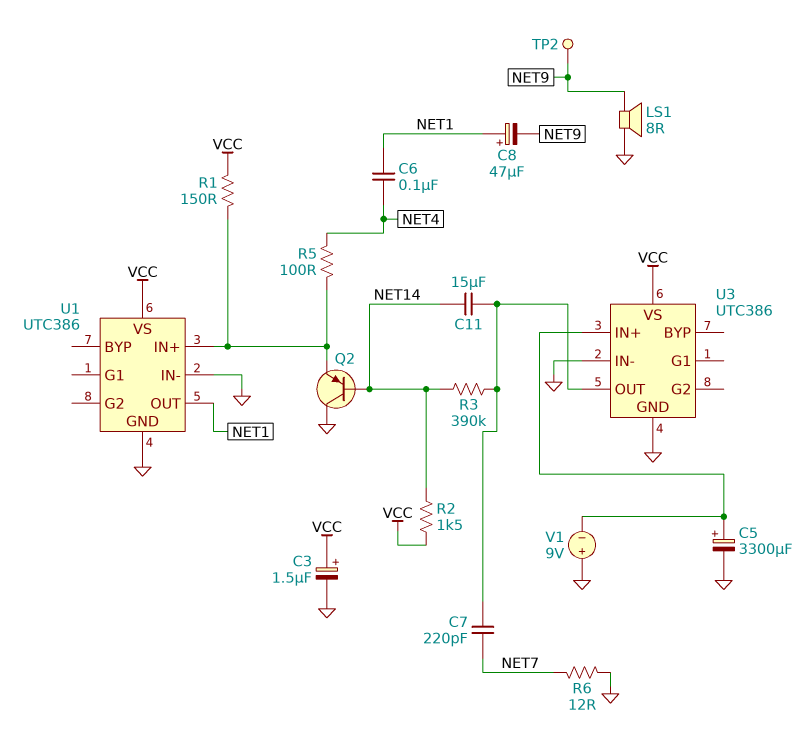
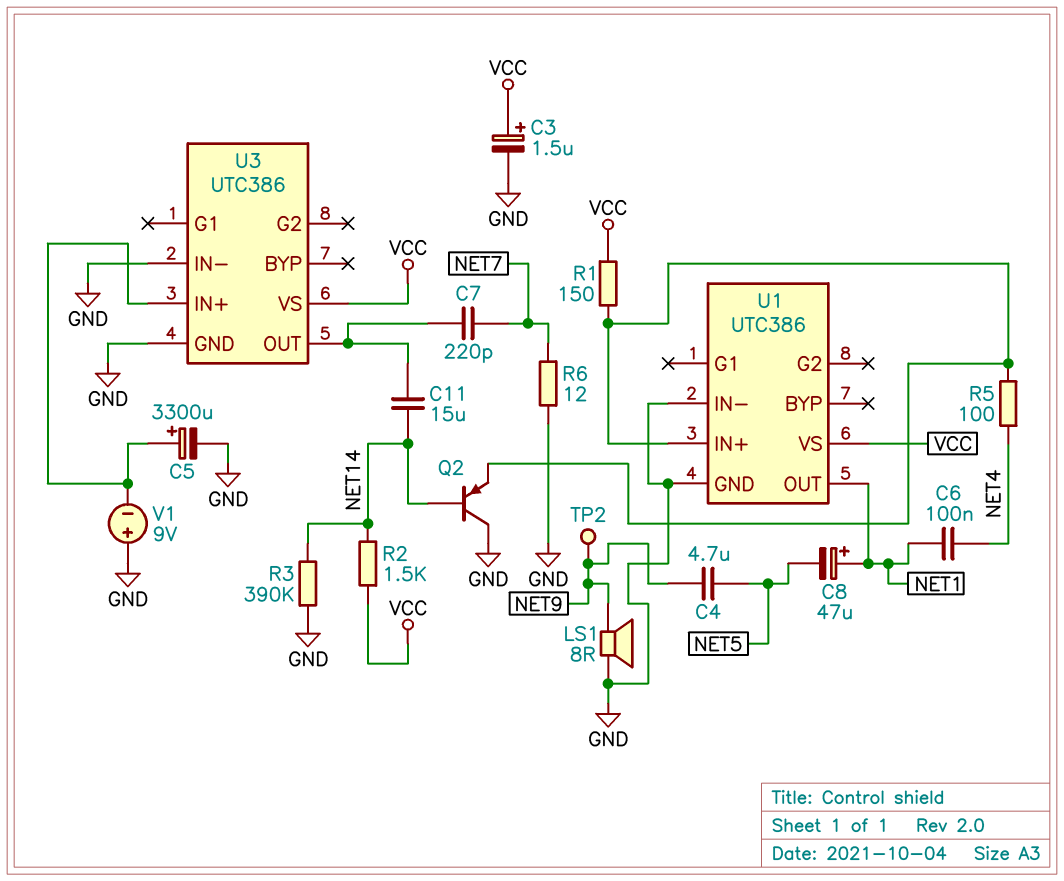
C4: none -> 4.7uF (NET5, NET9)
C8: 47uF (plus NET1, minus NET9) -> 47uF (plus NET1, minus NET5)
R3: 390k (NET14, U3/OUT) -> 390k (GND, NET14)

